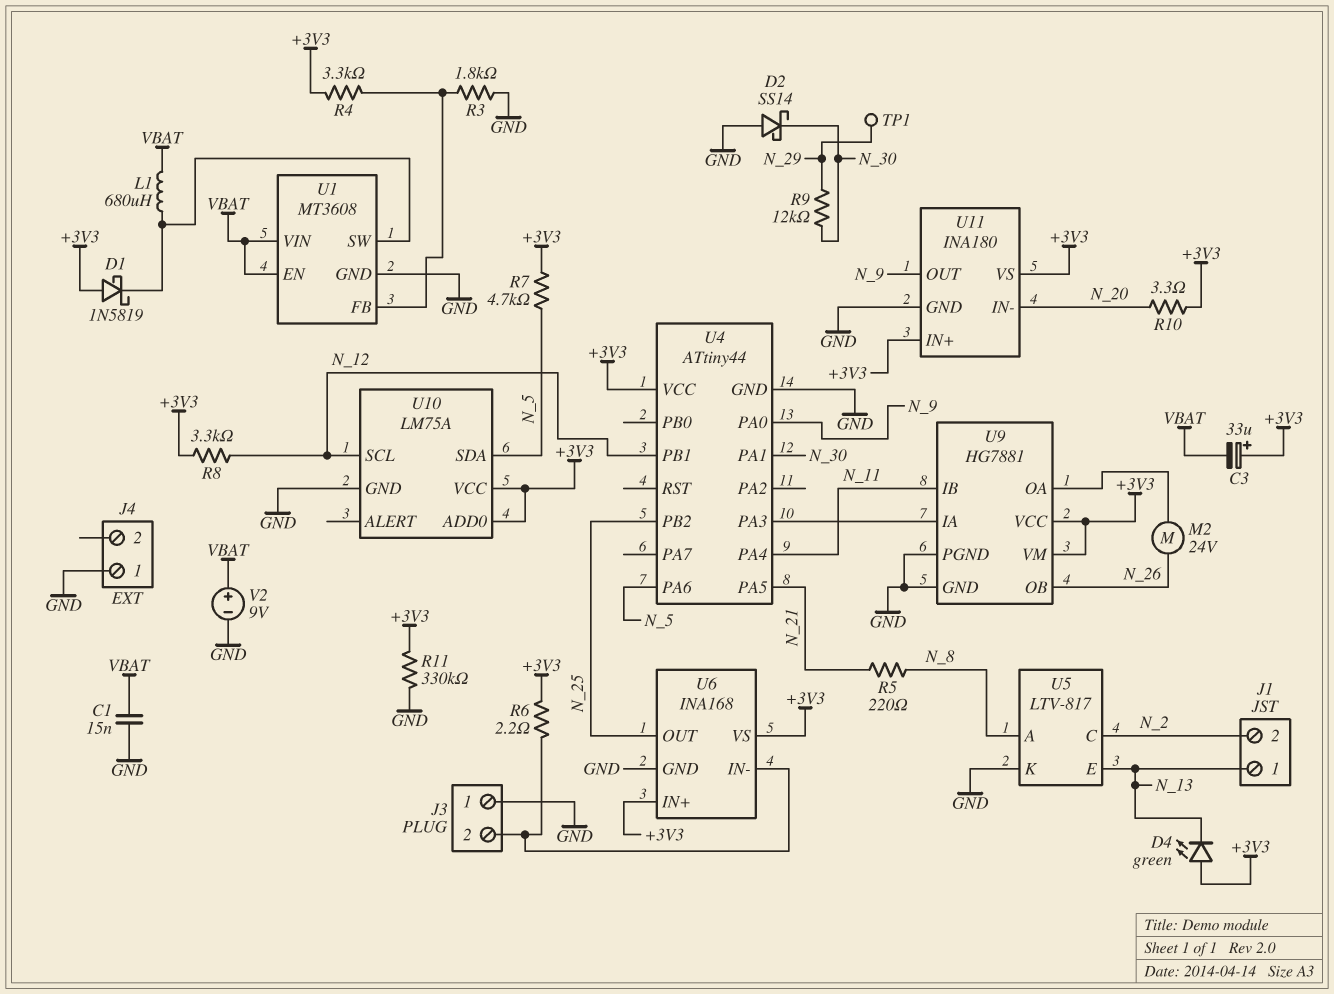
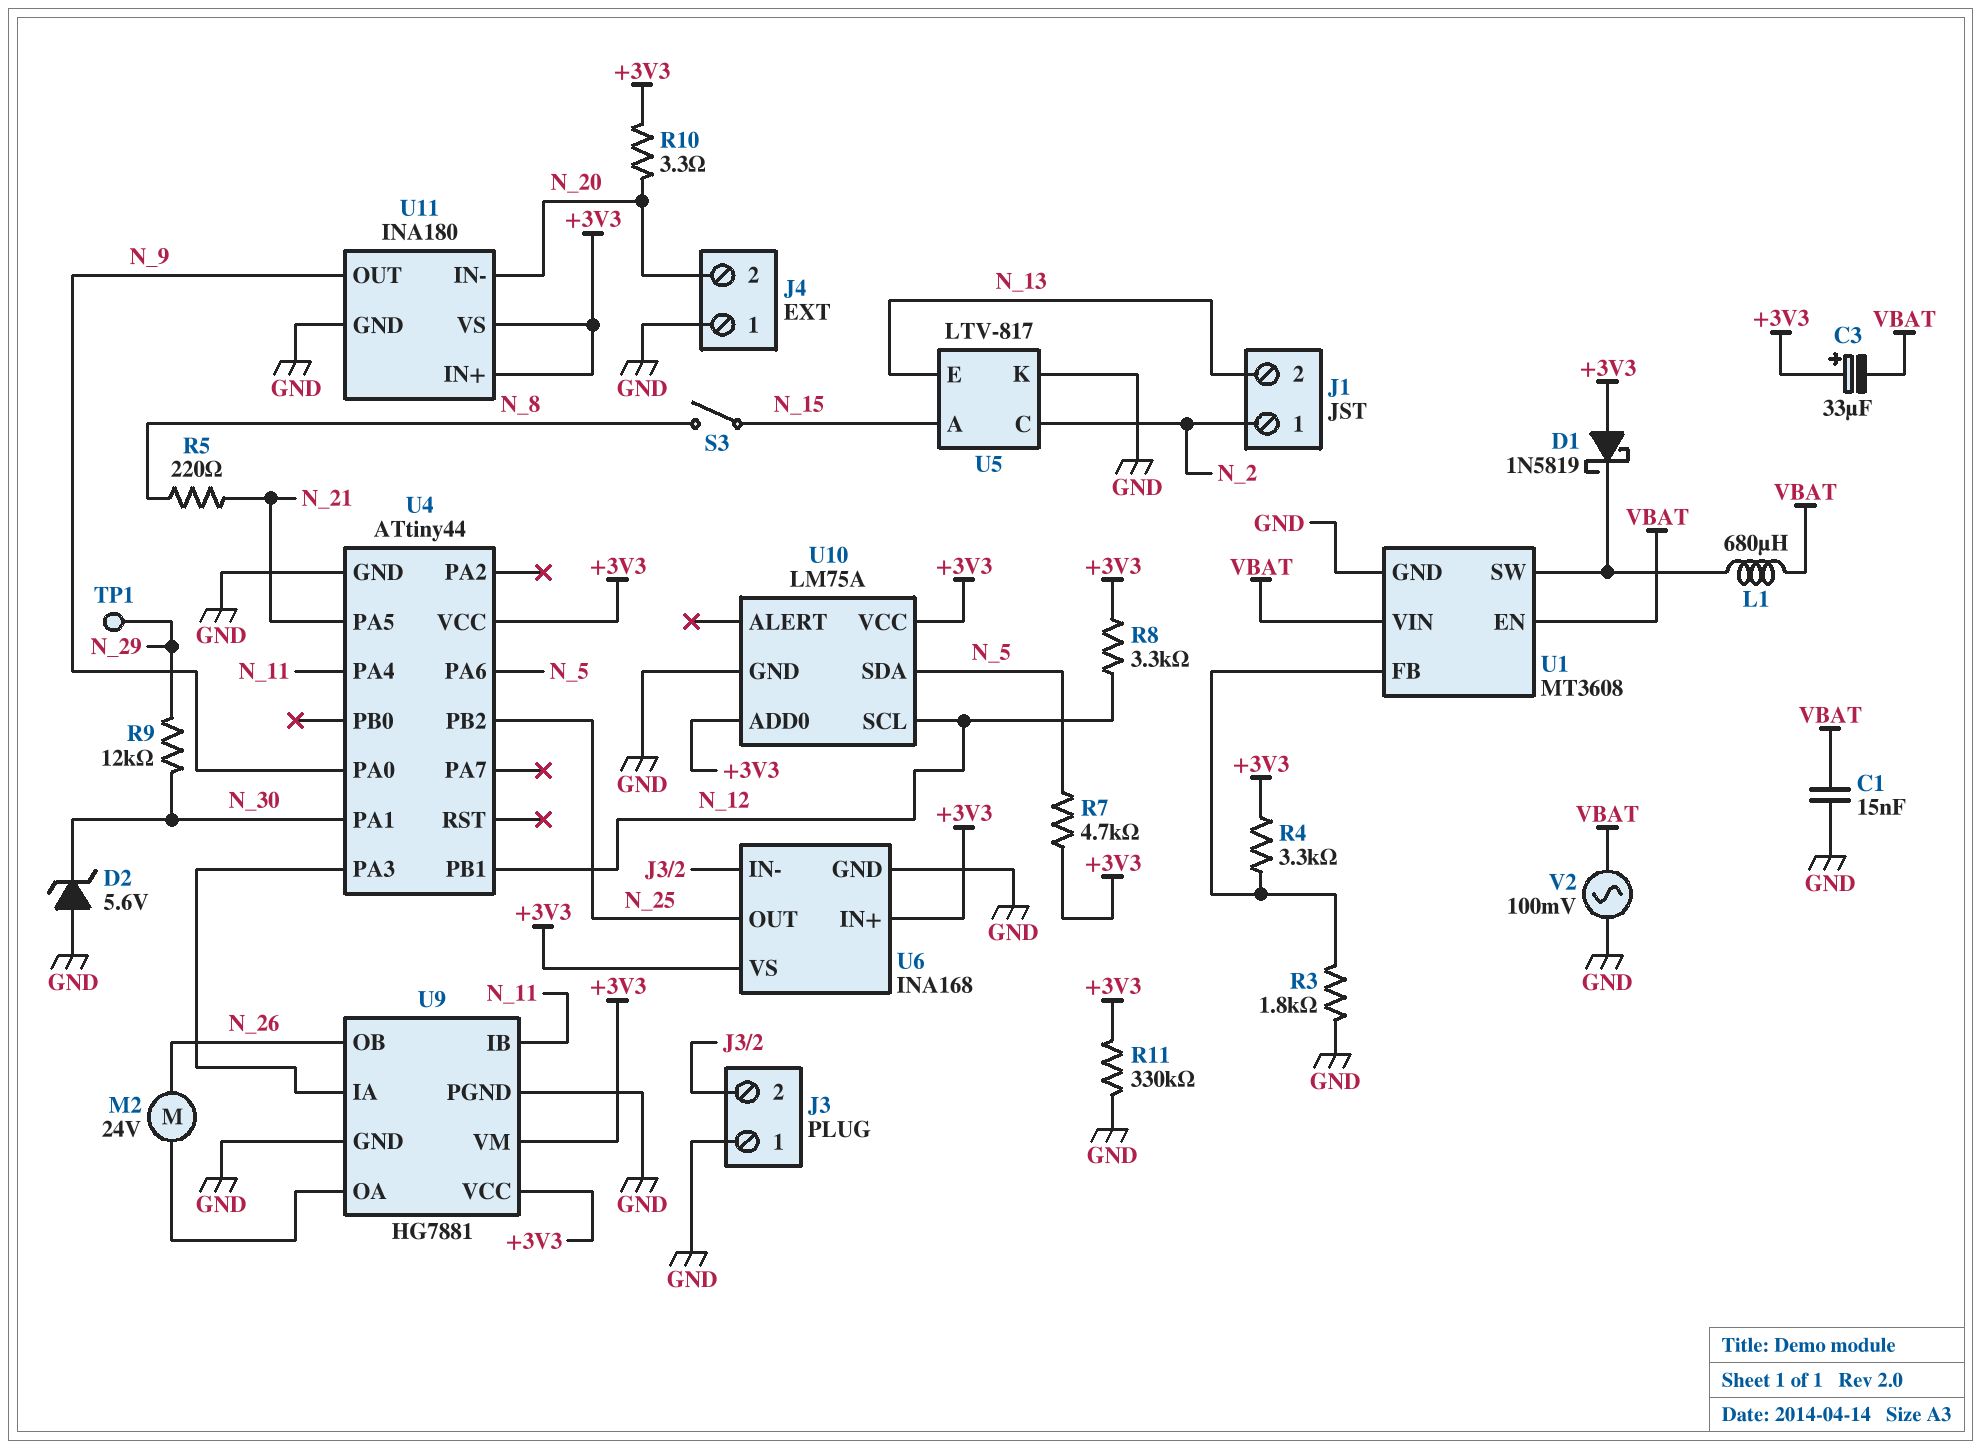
D2: schottky SS14 (A GND, K N_30) -> zener 5.6V (A GND, K N_30)
D4: LED green (A +3V3, K N_13) -> none
J1 pin 1: N_13 -> N_2
J1 pin 2: N_2 -> N_13
J4 pin 2: none -> N_20
R6: 2.2 (+3V3, J3/2) -> none
S3: none -> switch (N_8, N_15)
U5 pin A: N_8 -> N_15
V2: 9V (plus VBAT, minus GND) -> AC 100mV (GND, VBAT)

